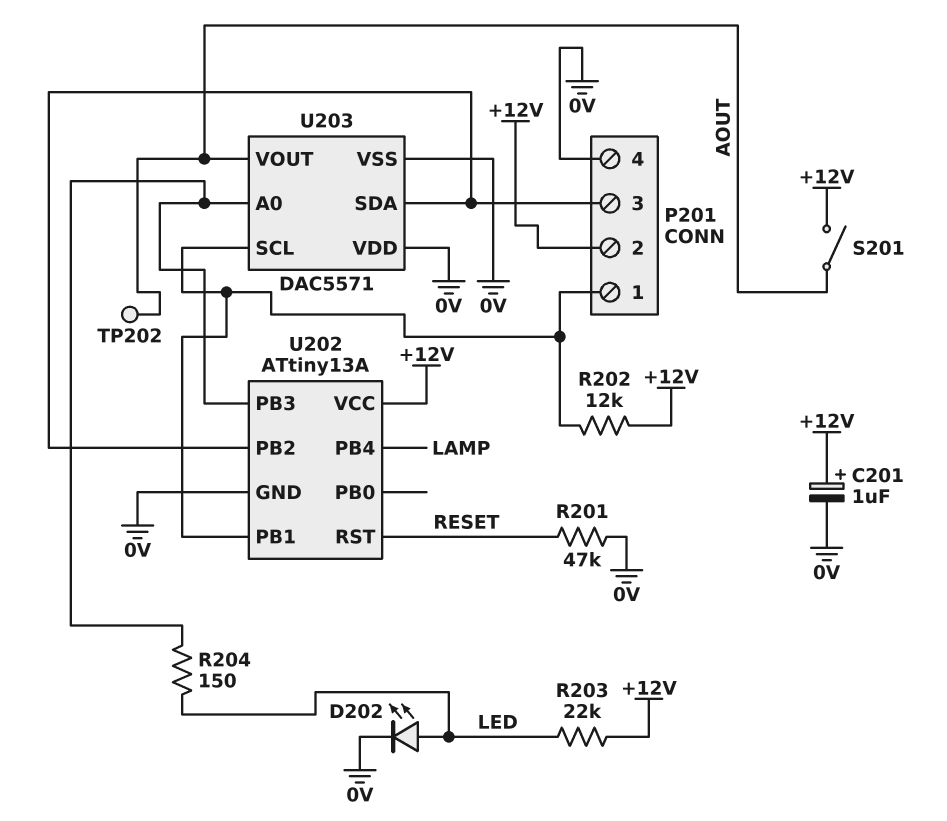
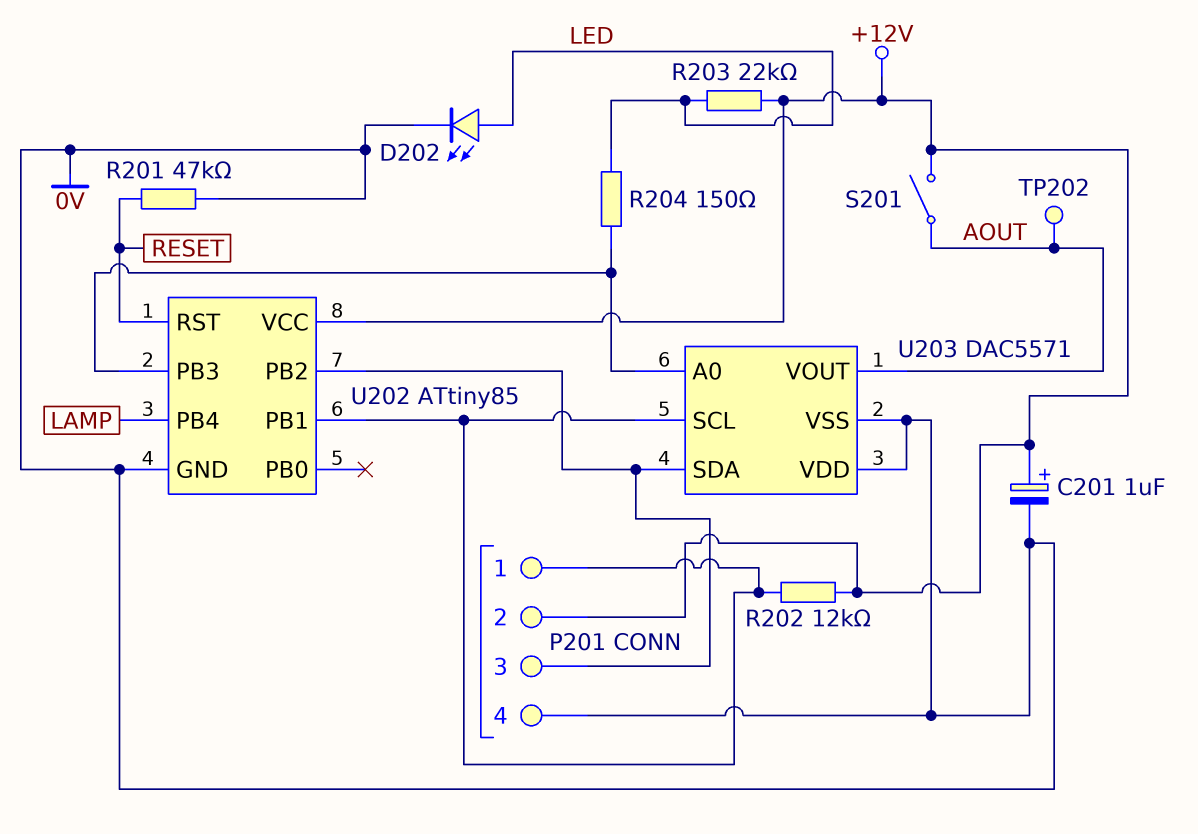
U202: ATtiny13A -> ATtiny85

